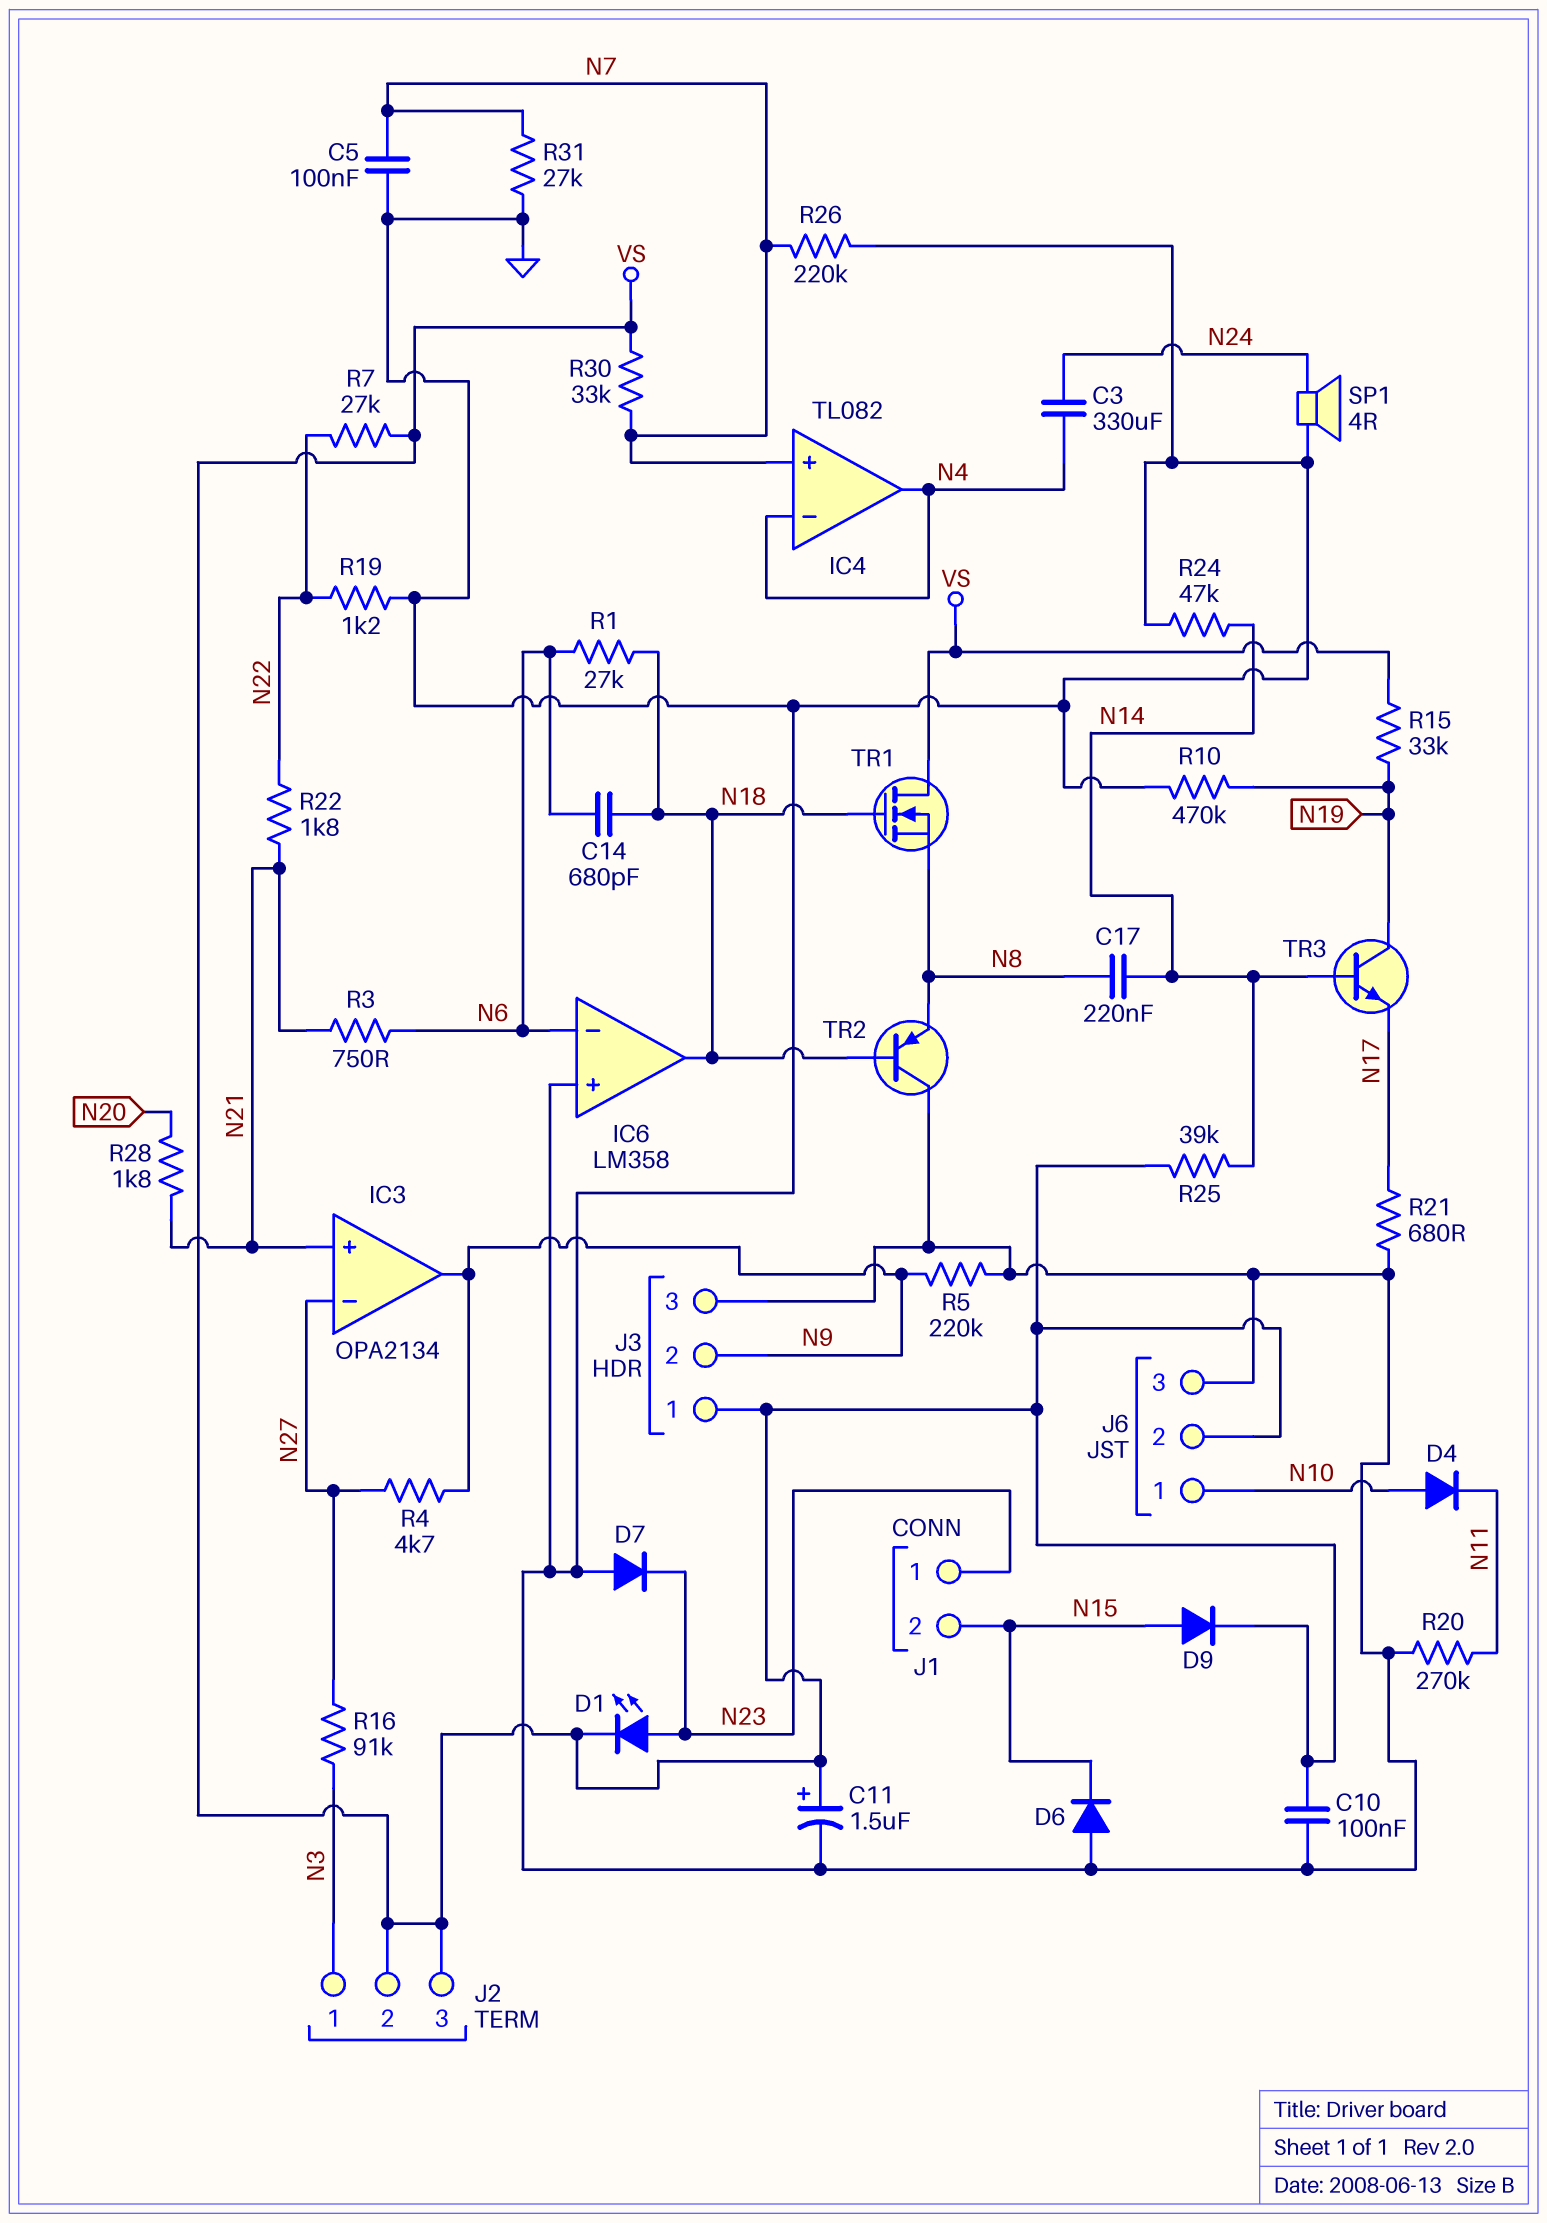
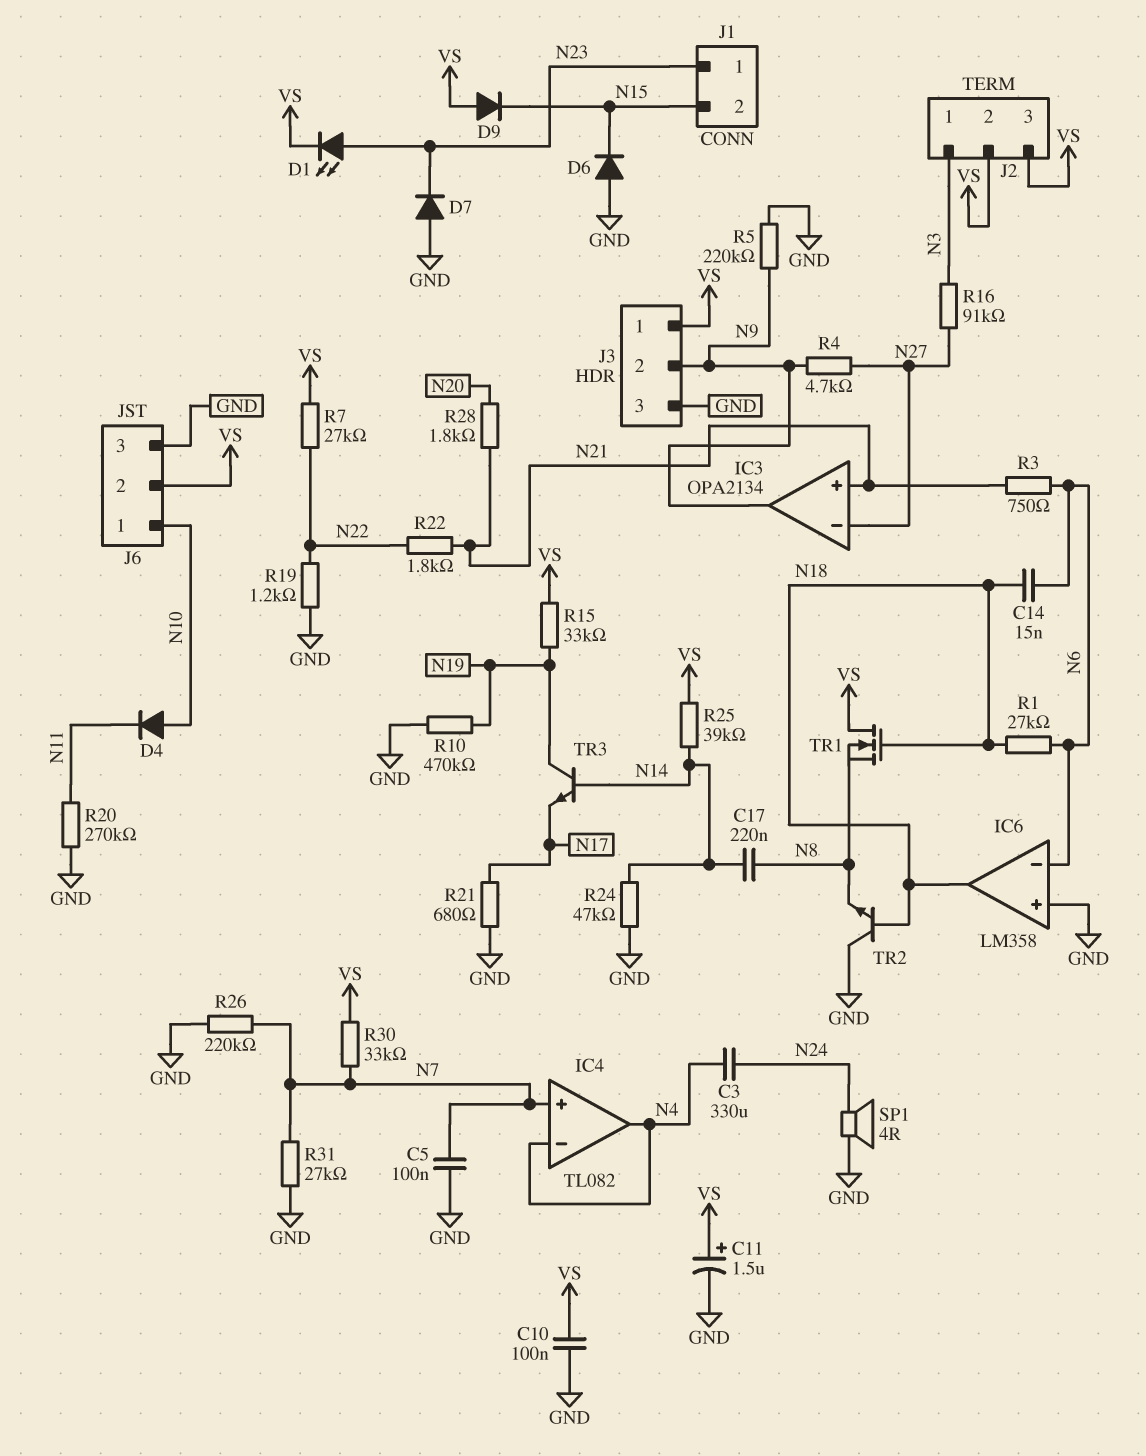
C14: 680pF (N6, N18) -> 15nF (N6, N18)
D9: diode (A N15, K VS) -> diode (A VS, K N15)
TR2: PNP (B N18, C GND, E N8) -> NPN (B N18, C GND, E N8)

